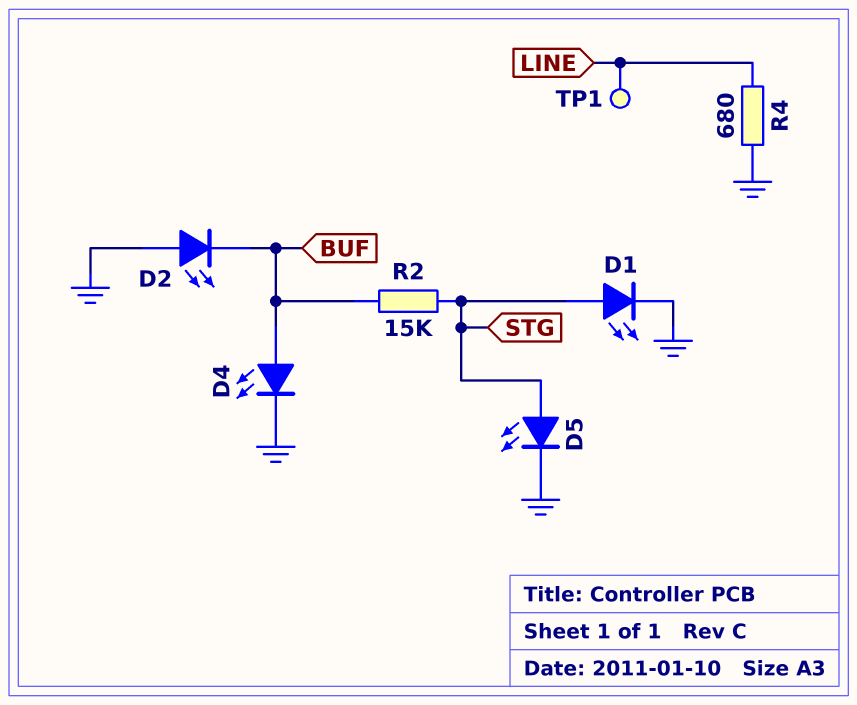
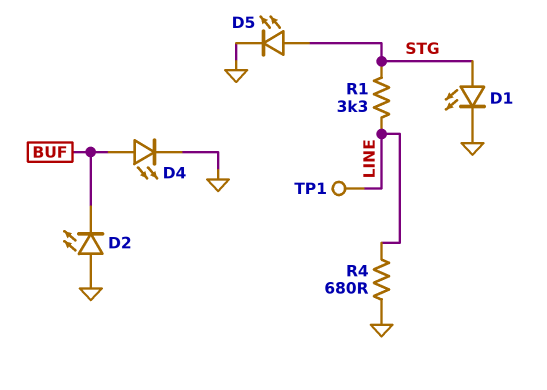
R1: none -> 3.3k (LINE, STG)
R2: 15k (BUF, STG) -> none

